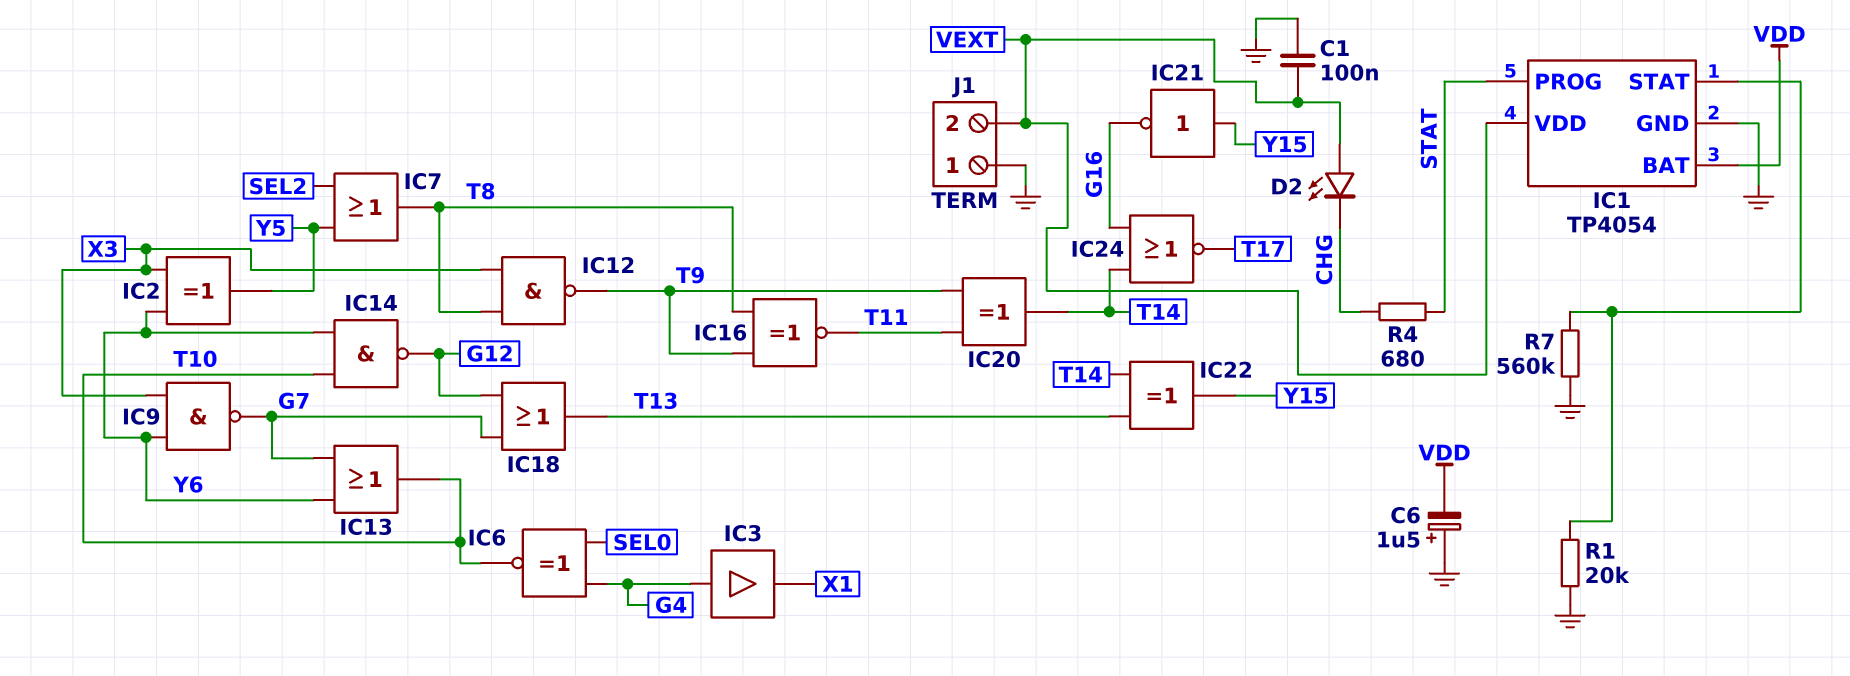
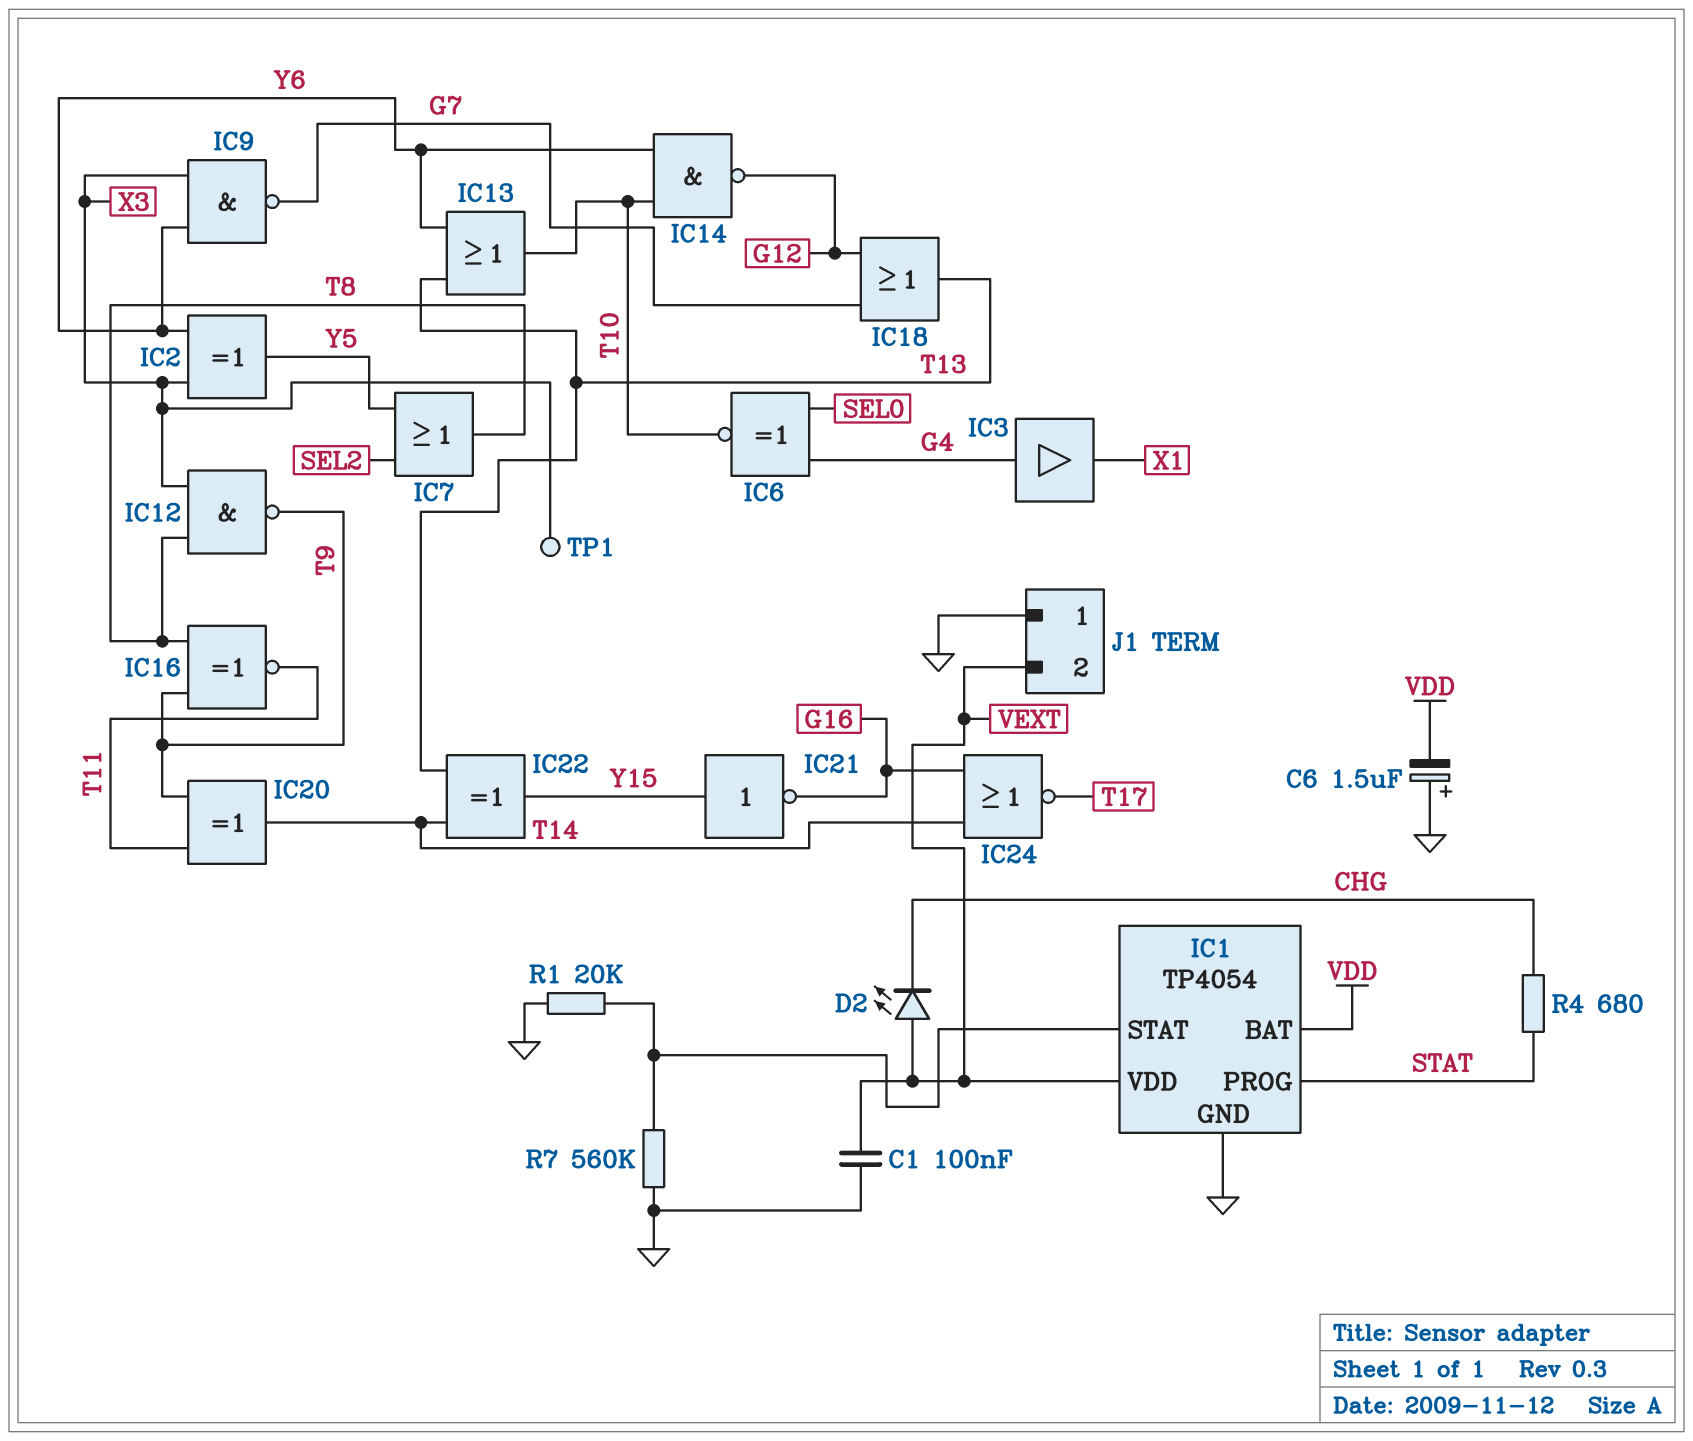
IC13: OR (in G7, in Y6, out T10) -> OR (in T13, in Y6, out T10)
TP1: none -> test point (X3)

